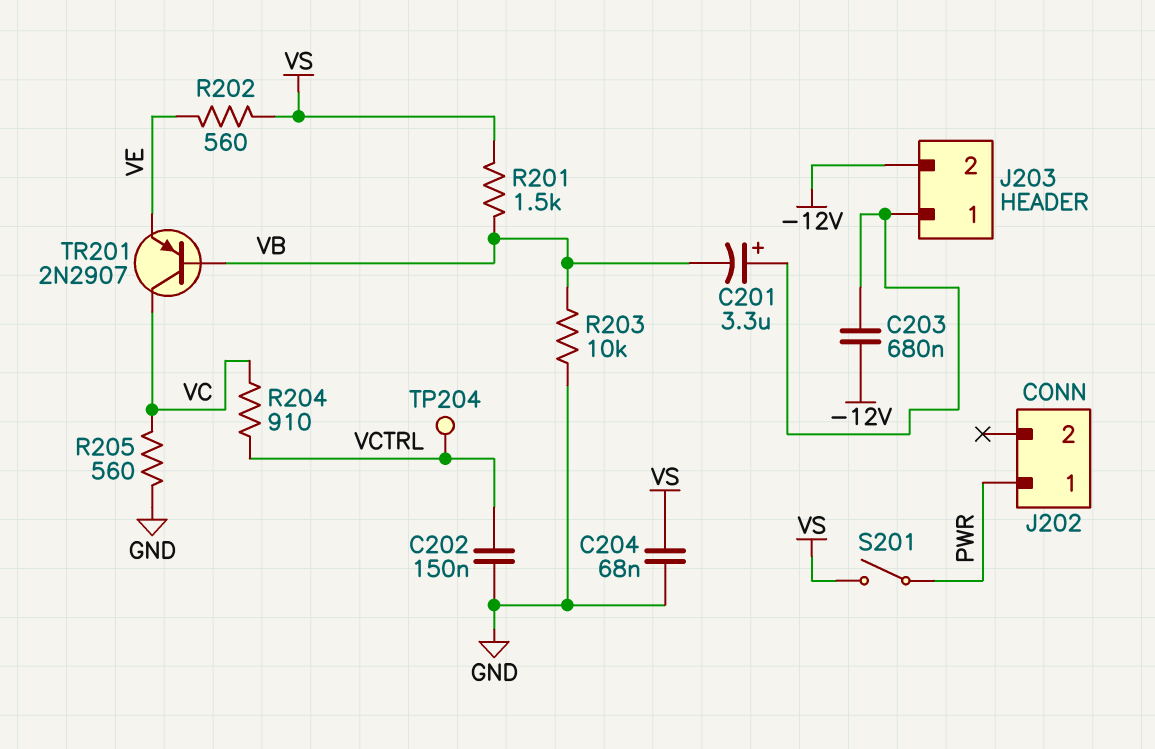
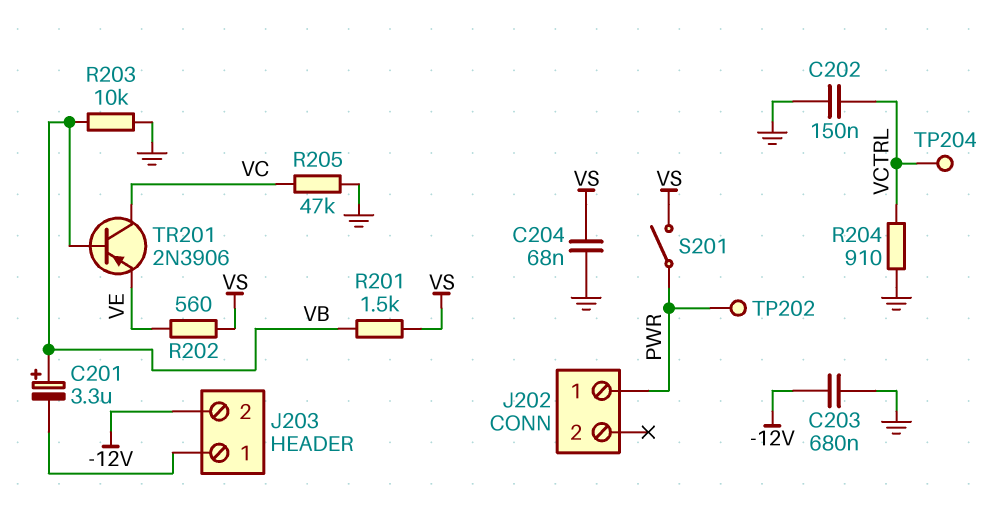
C201: 3.3uF (plus J203/1, minus VB) -> 3.3uF (plus VB, minus J203/1)
C203: 680nF (-12V, J203/1) -> 680nF (-12V, GND)
R204: 910 (VC, VCTRL) -> 910 (GND, VCTRL)
R205: 560 (GND, VC) -> 47k (GND, VC)
TP202: none -> test point (PWR)
TR201: PNP 2N2907 (B VB, C VC, E VE) -> PNP 2N3906 (B VB, C VC, E VE)

